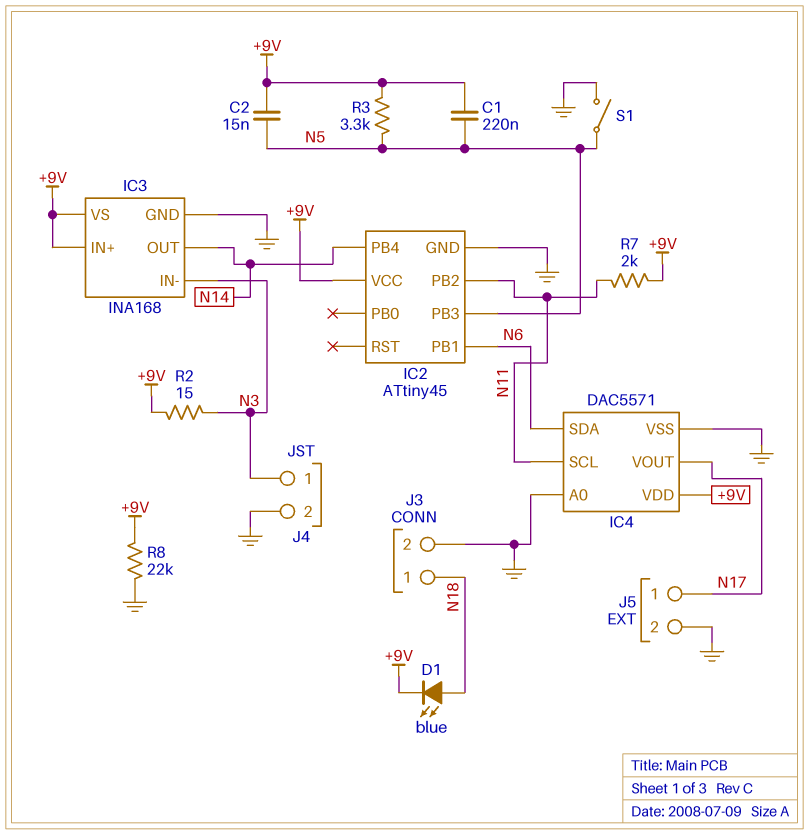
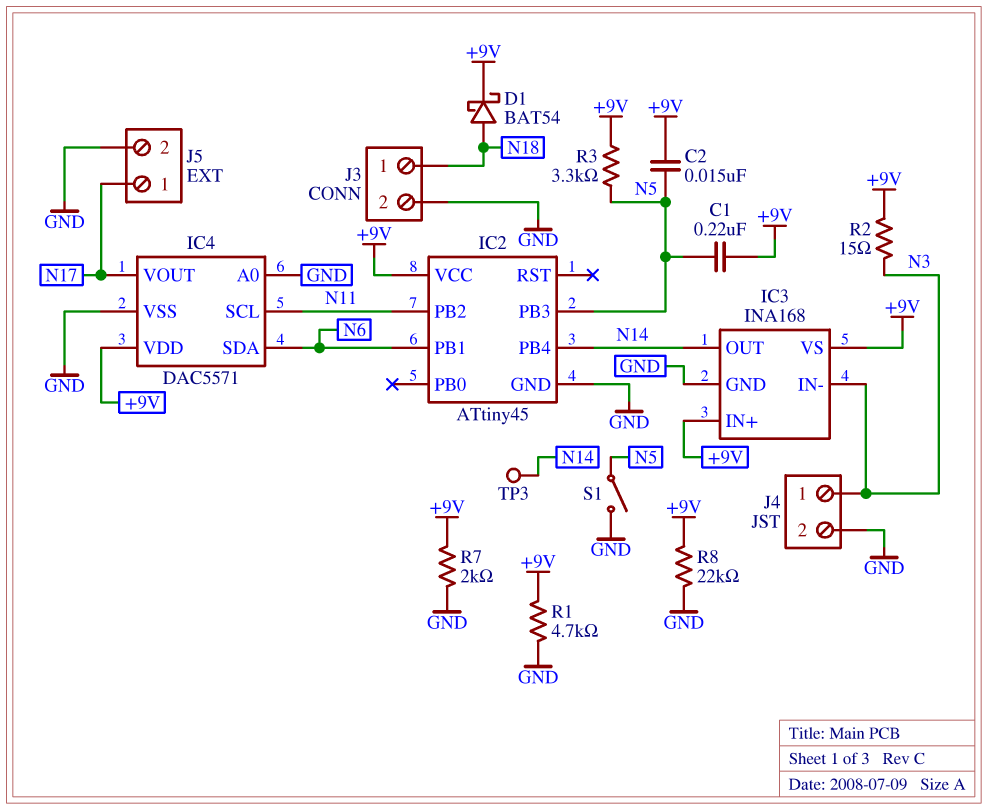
D1: LED blue (A N18, K +9V) -> schottky BAT54 (A N18, K +9V)
R1: none -> 4.7k (+9V, GND)
R7: 2k (+9V, N11) -> 2k (+9V, GND)
TP3: none -> test point (N14)

